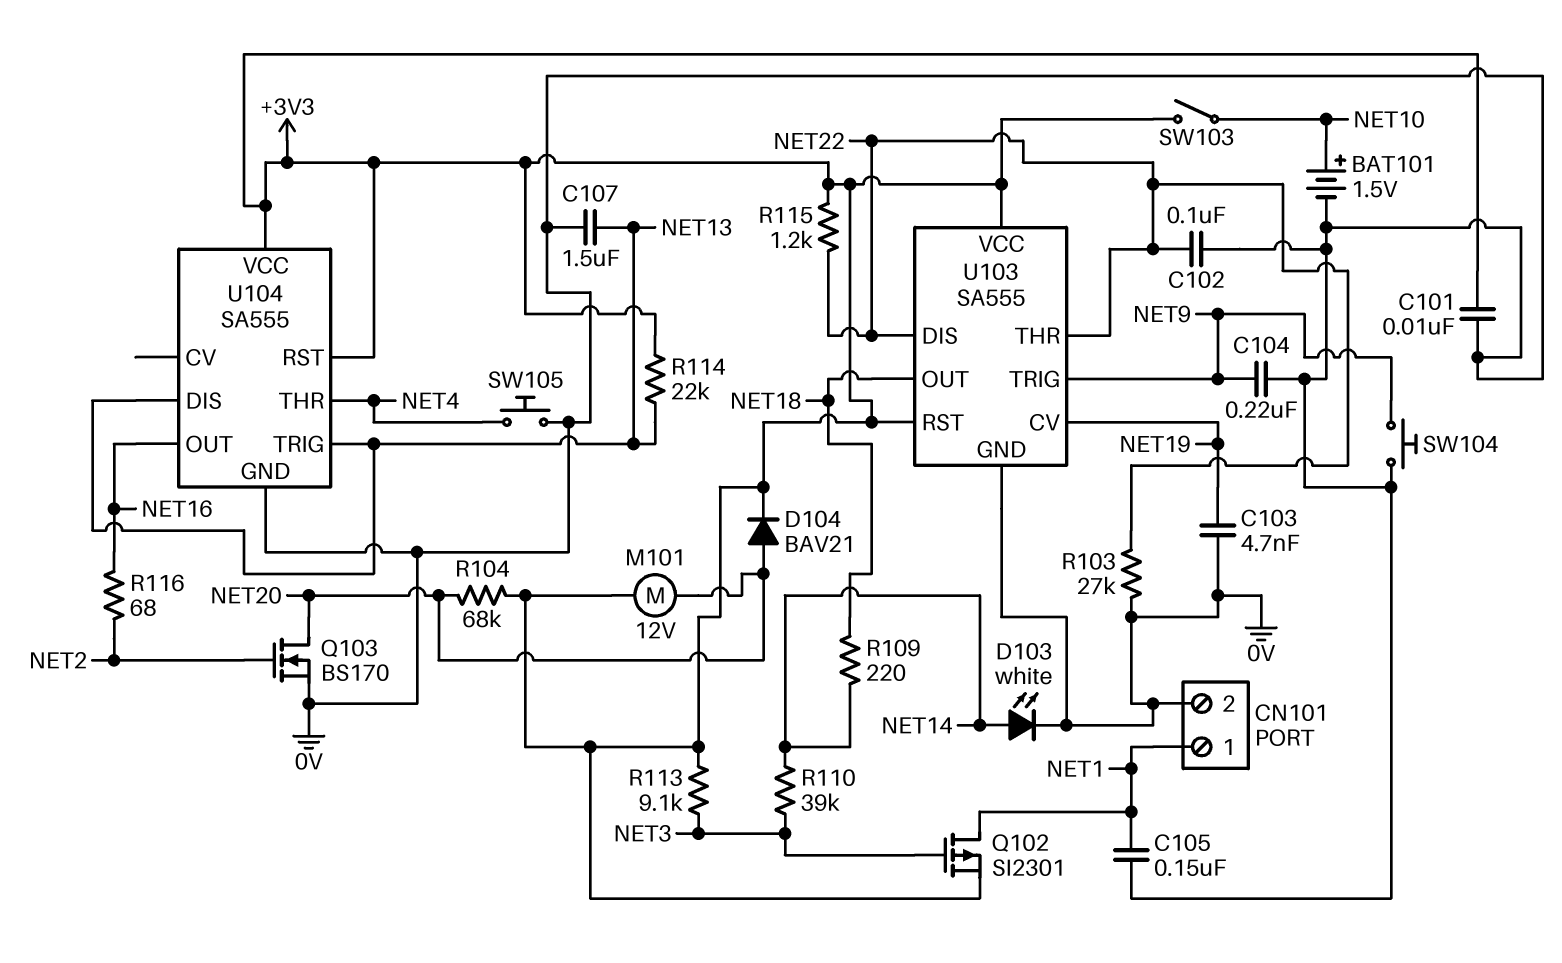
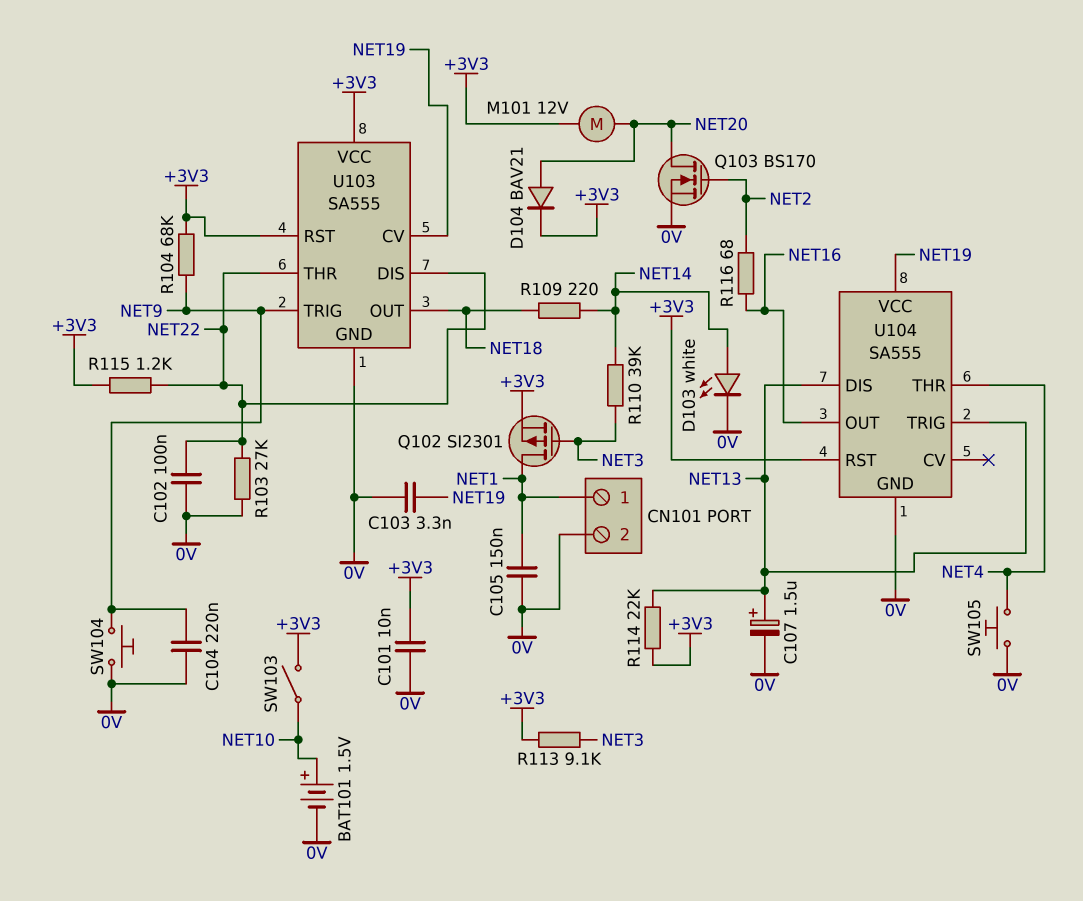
C103: 4.7nF (0V, NET19) -> 3.3nF (0V, NET19)
C107: 1.5uF (0V, NET13) -> 1.5uF (plus NET13, minus 0V)
R104: 68k (+3V3, NET20) -> 68k (+3V3, NET9)
U104 pin VCC: +3V3 -> NET19

